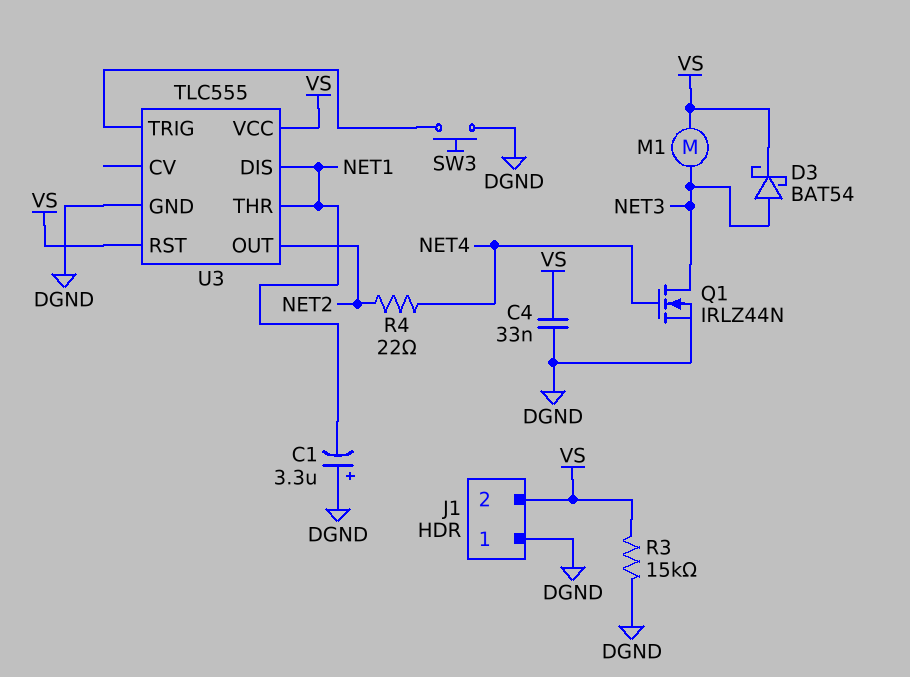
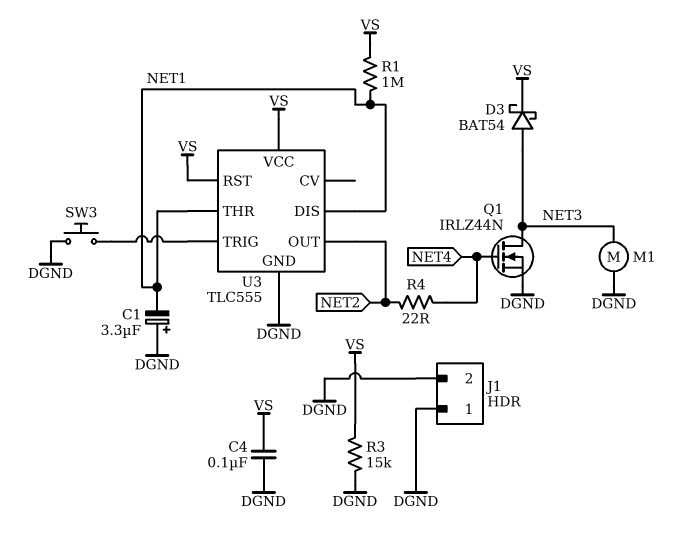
C4: 33nF (DGND, VS) -> 100nF (DGND, VS)
J1 pin 2: VS -> DGND
M1: motor (NET3, VS) -> motor (DGND, NET3)
R1: none -> 1M (NET1, VS)

